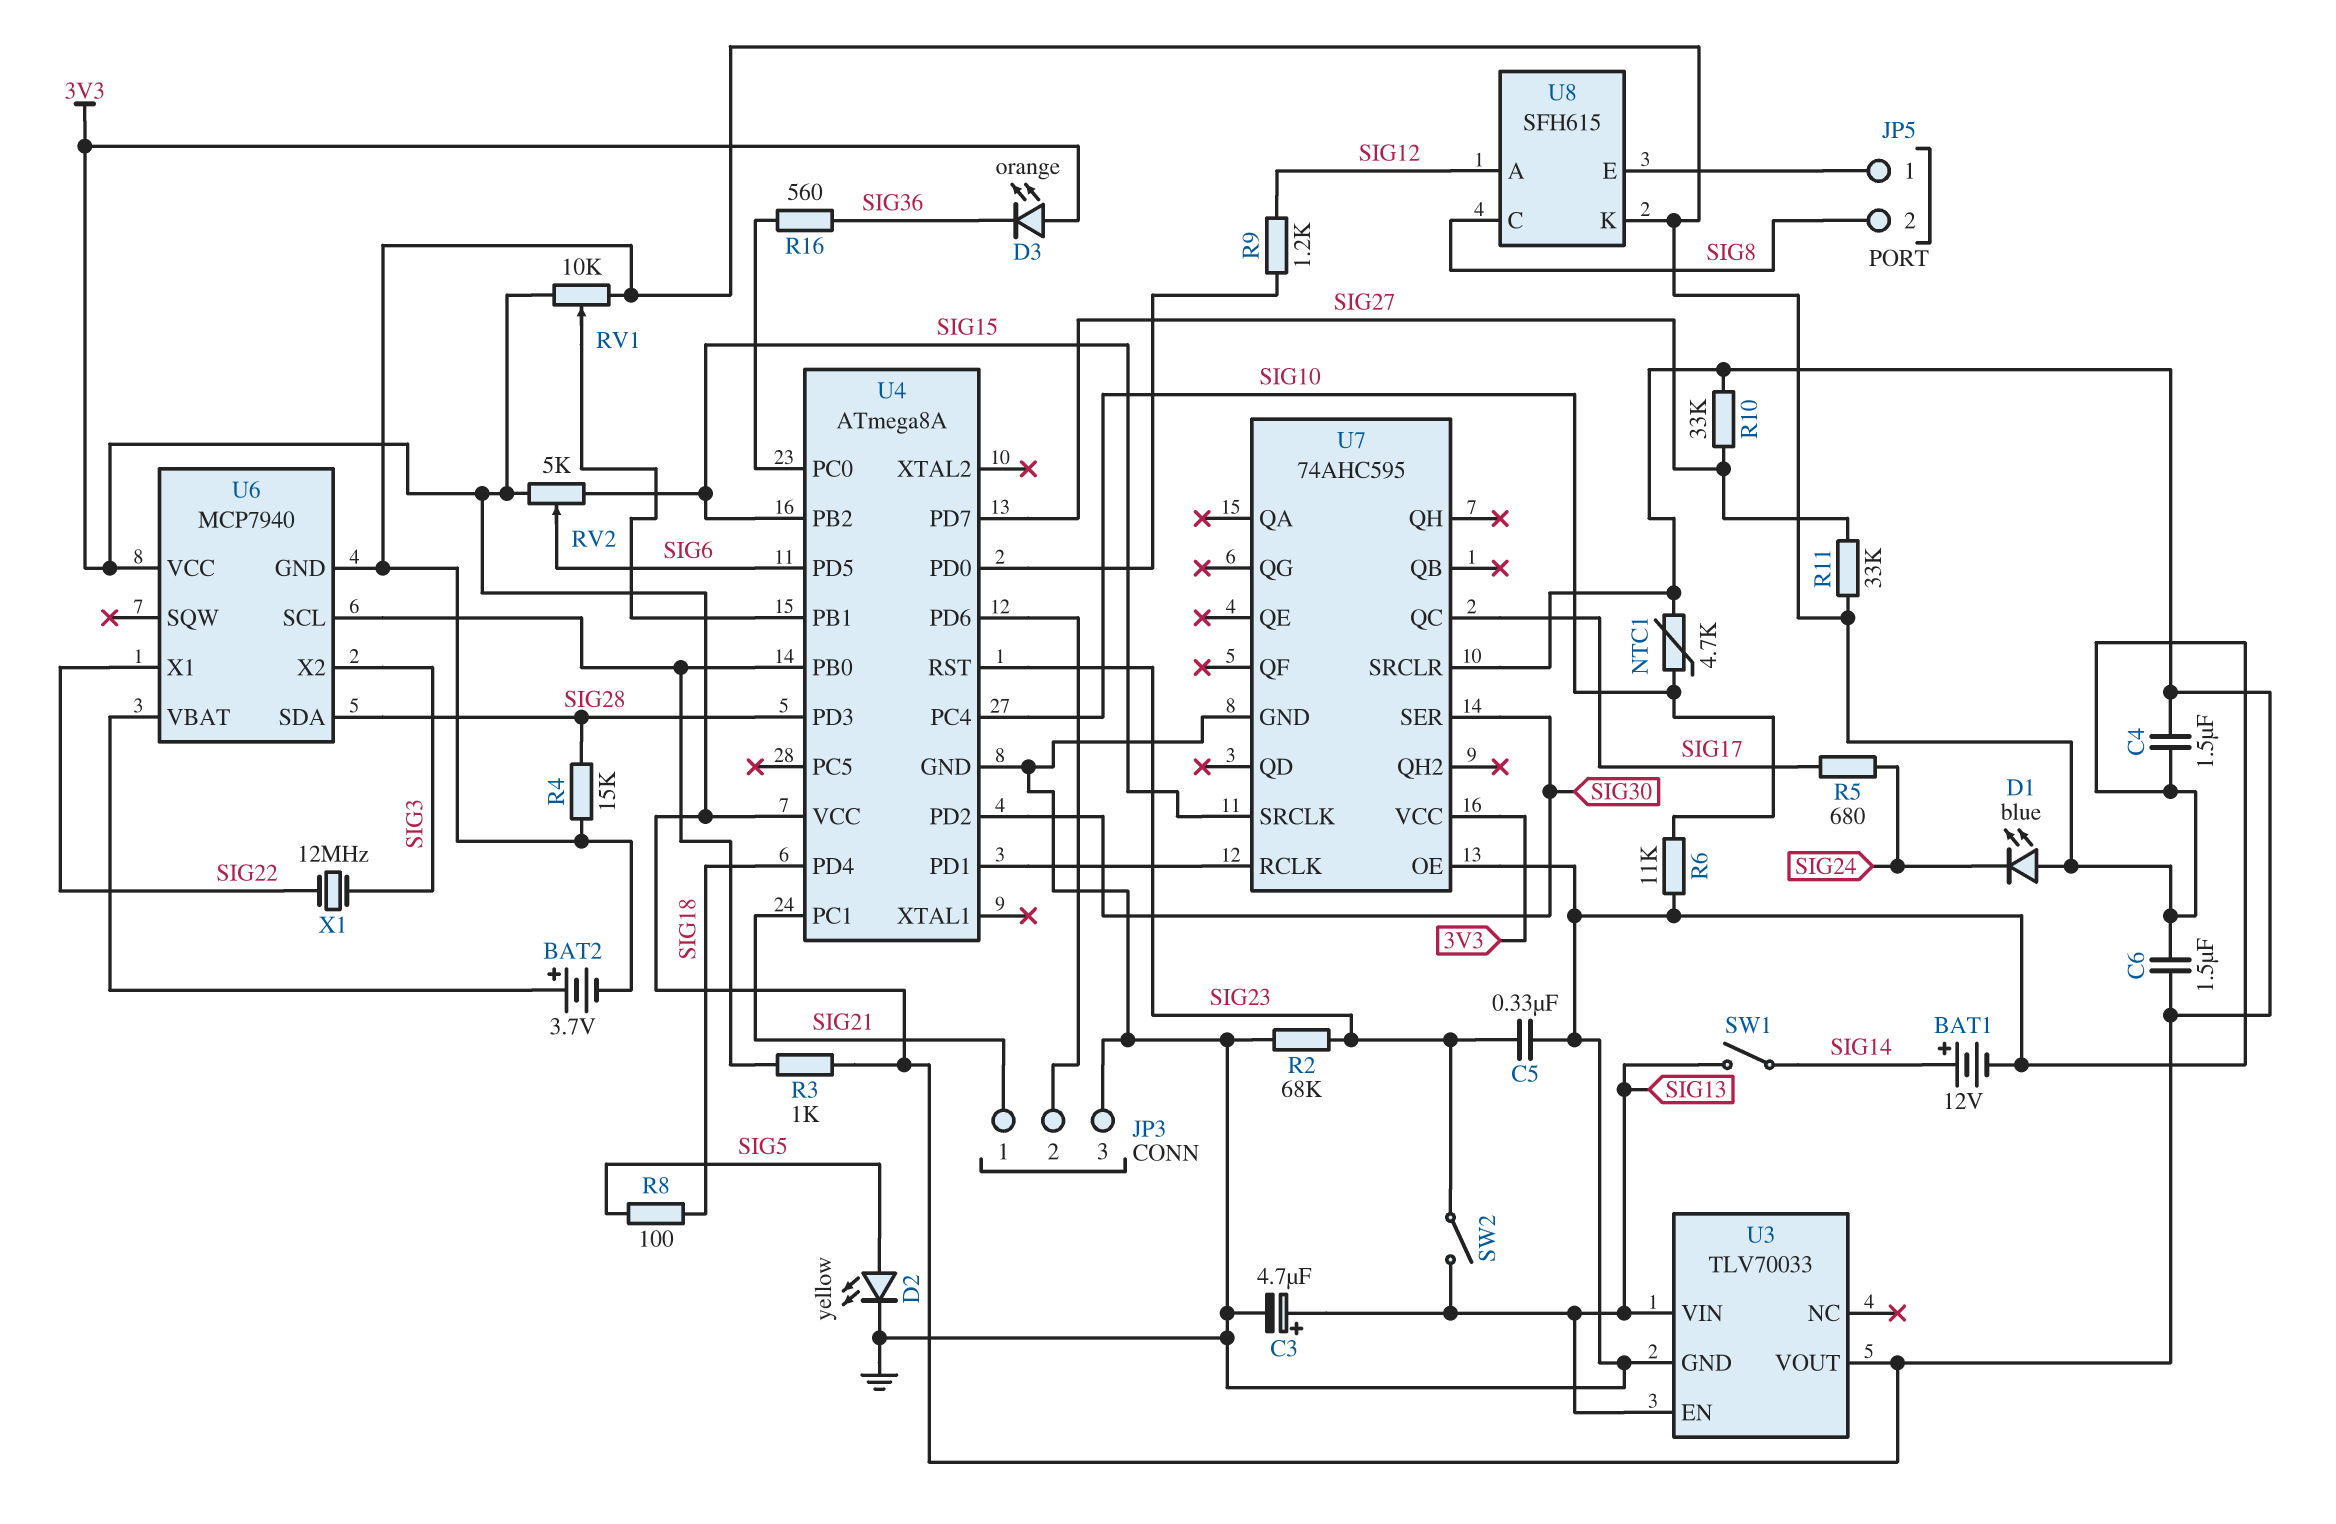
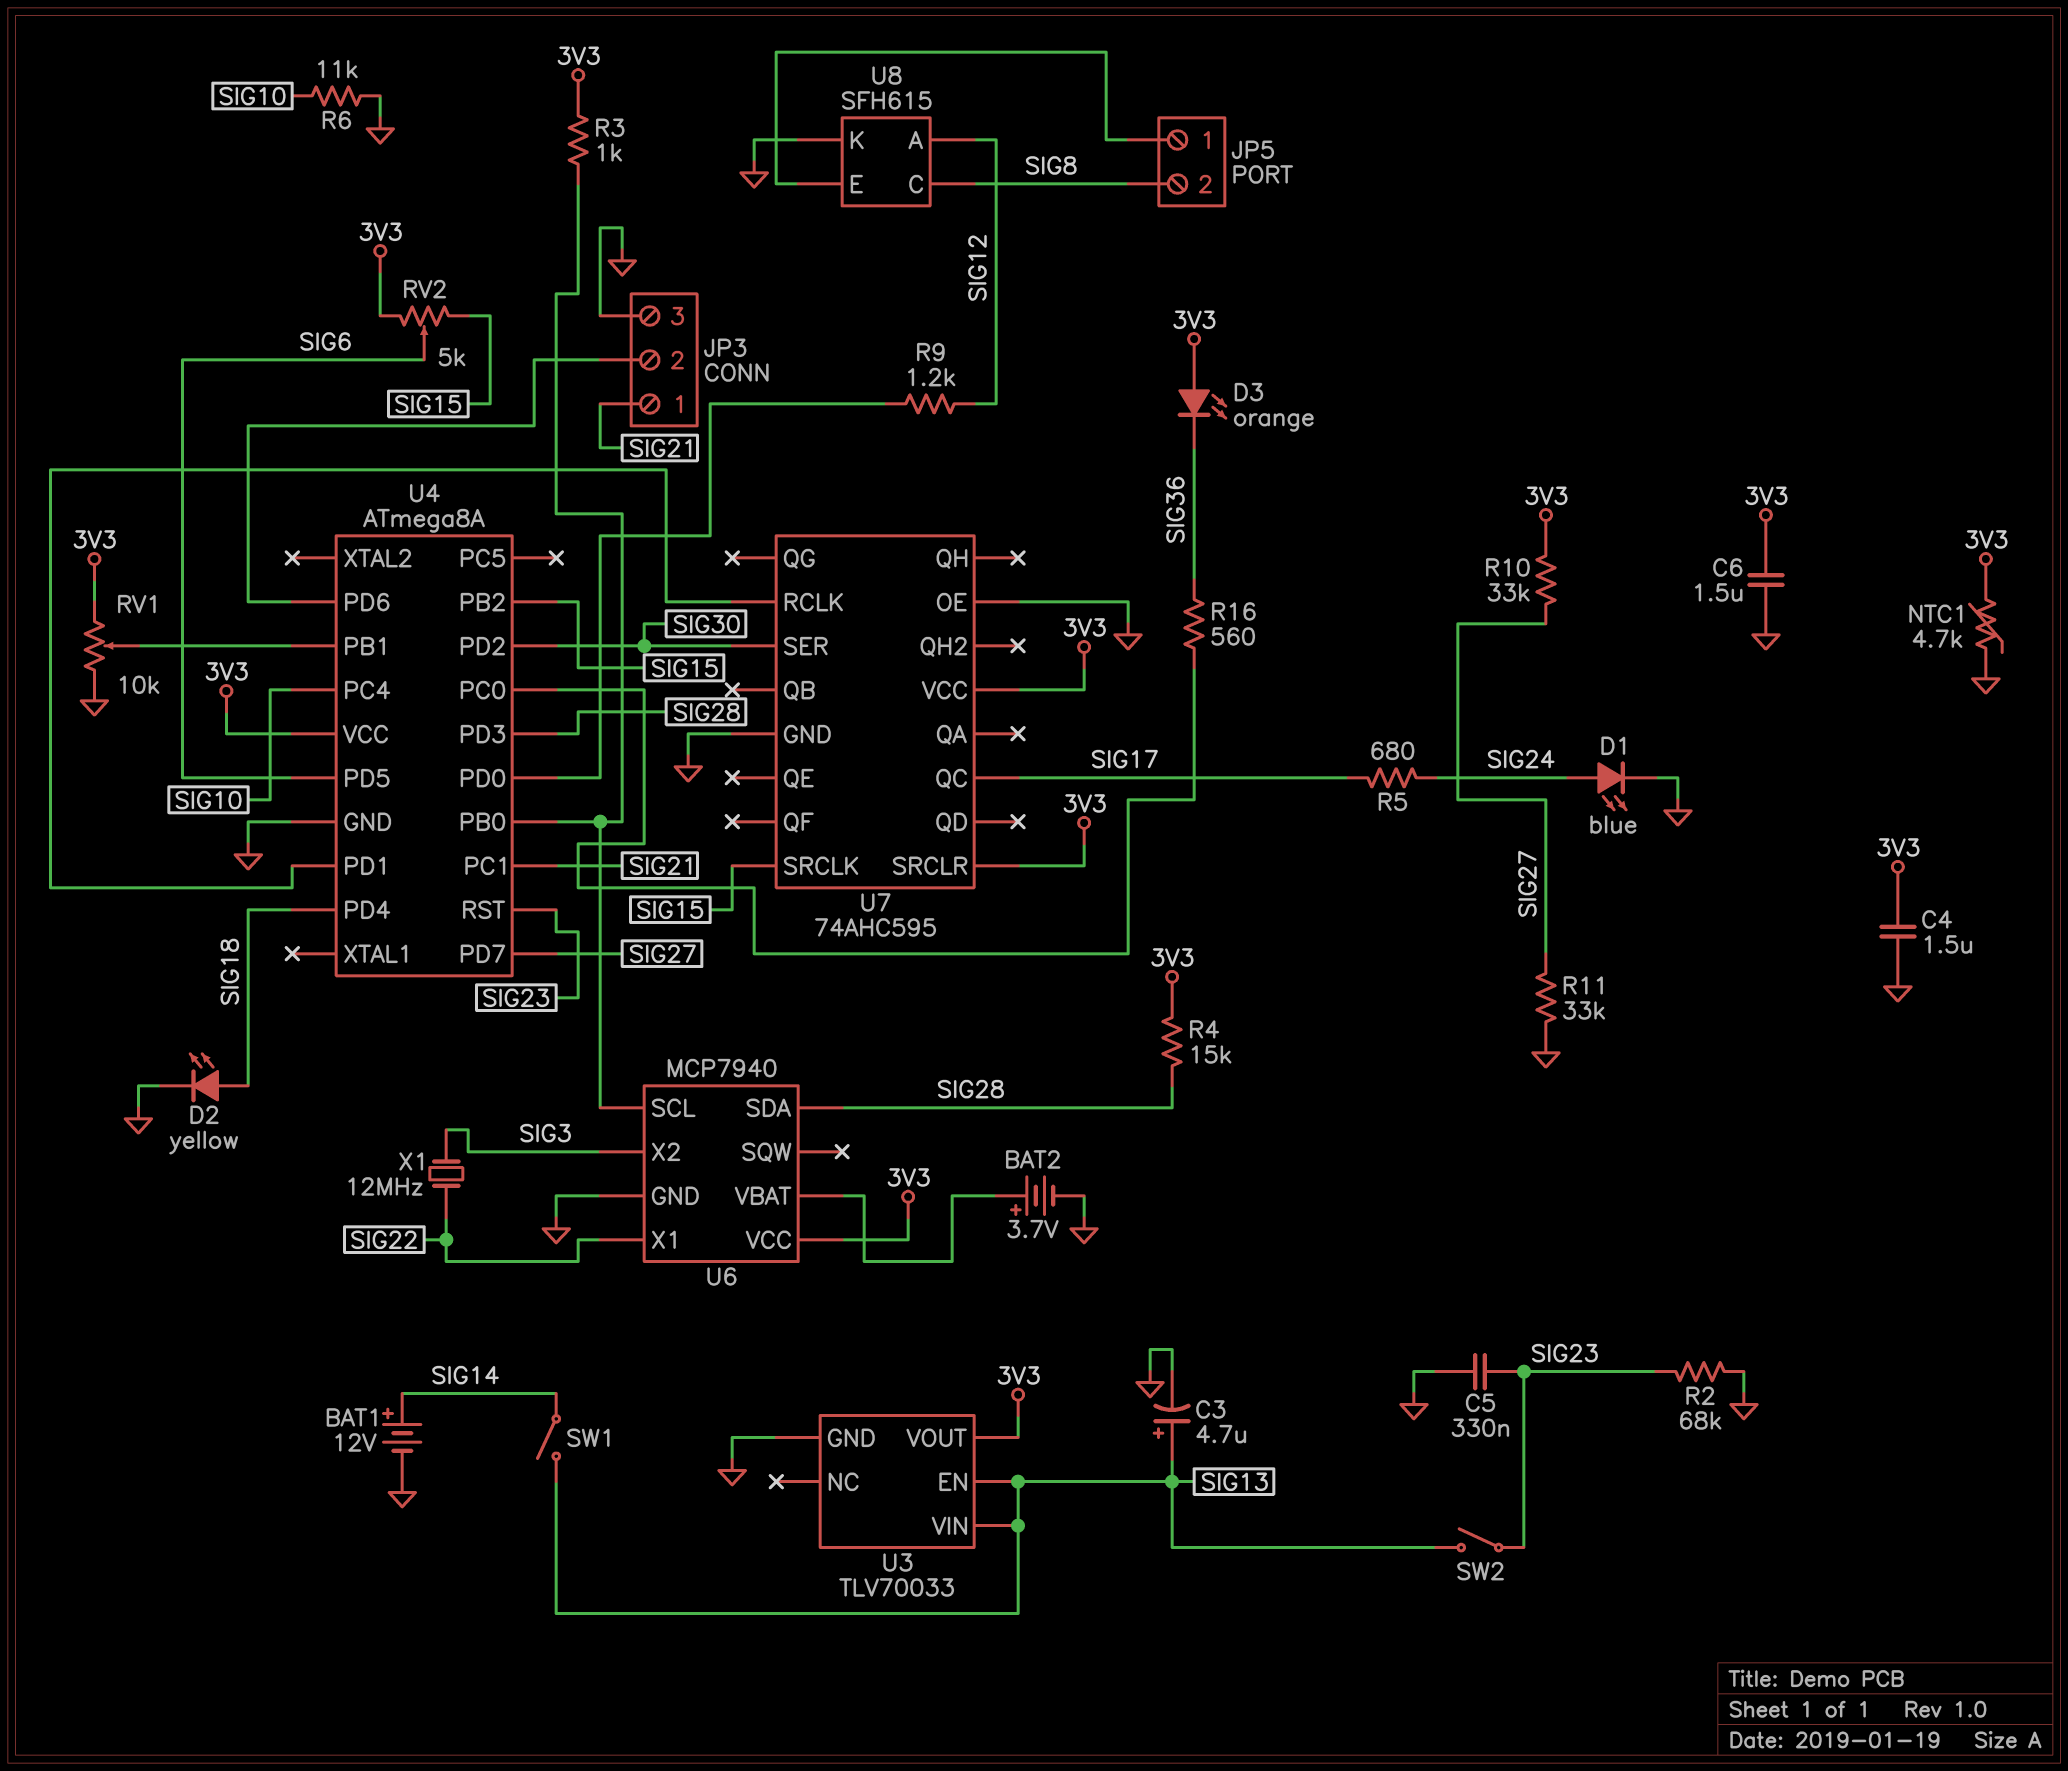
D1: LED blue (A GND, K SIG24) -> LED blue (A SIG24, K GND)
D2: LED yellow (A SIG5, K GND) -> LED yellow (A SIG18, K GND)
NTC1: 4.7k (3V3, SIG10) -> 4.7k (3V3, GND)
R4: 15k (GND, SIG28) -> 15k (3V3, SIG28)
R8: 100 (SIG5, SIG18) -> none

